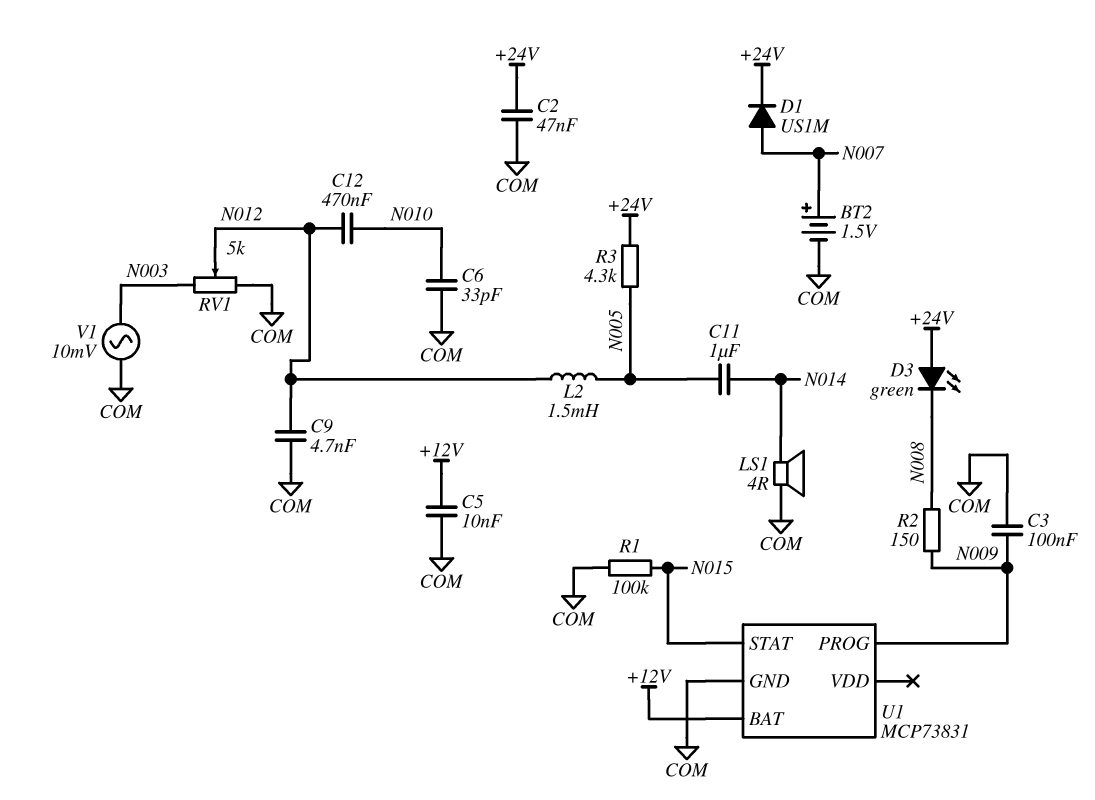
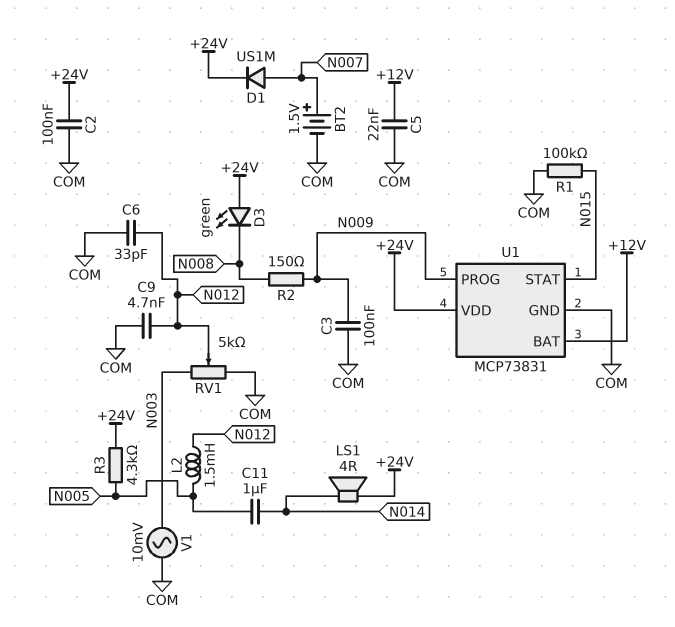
C2: 47nF (+24V, COM) -> 100nF (+24V, COM)
C5: 10nF (+12V, COM) -> 22nF (+12V, COM)
C6: 33pF (COM, N010) -> 33pF (COM, N012)
C12: 470nF (N010, N012) -> none
LS1: speaker 4R (COM, N014) -> speaker 4R (+24V, N014)
U1 pin VDD: none -> +24V

